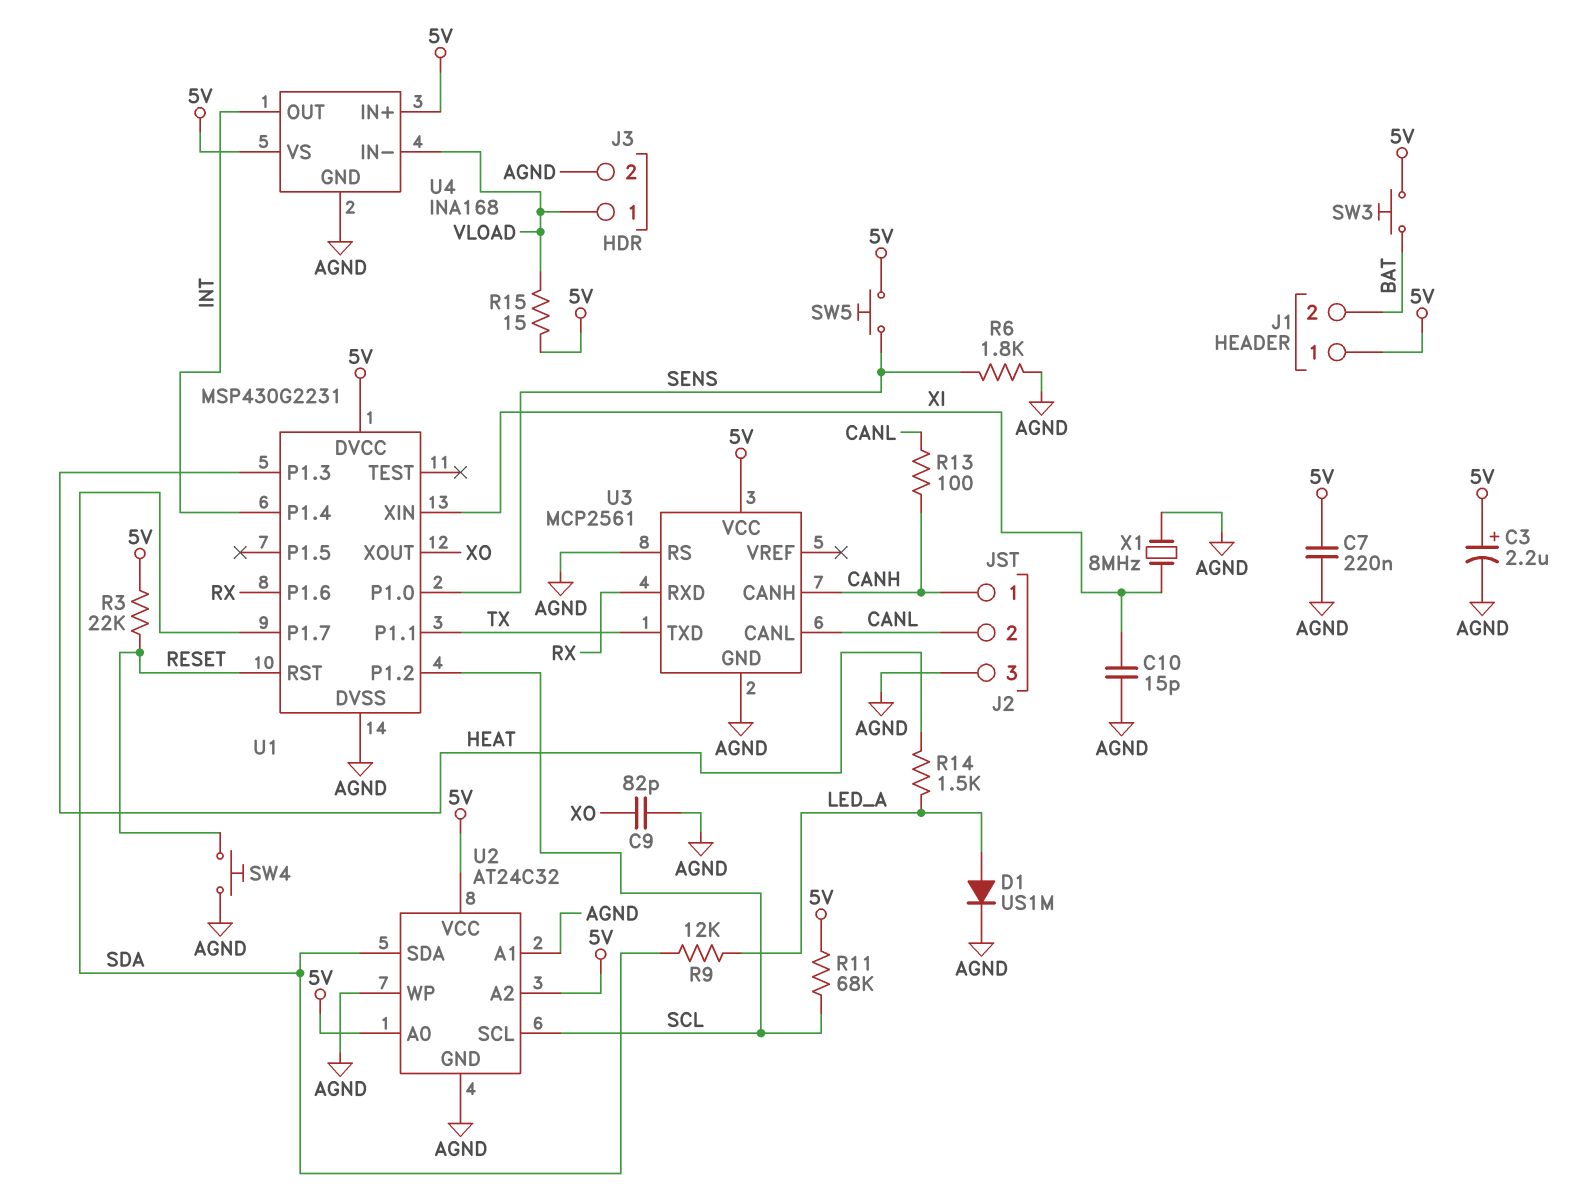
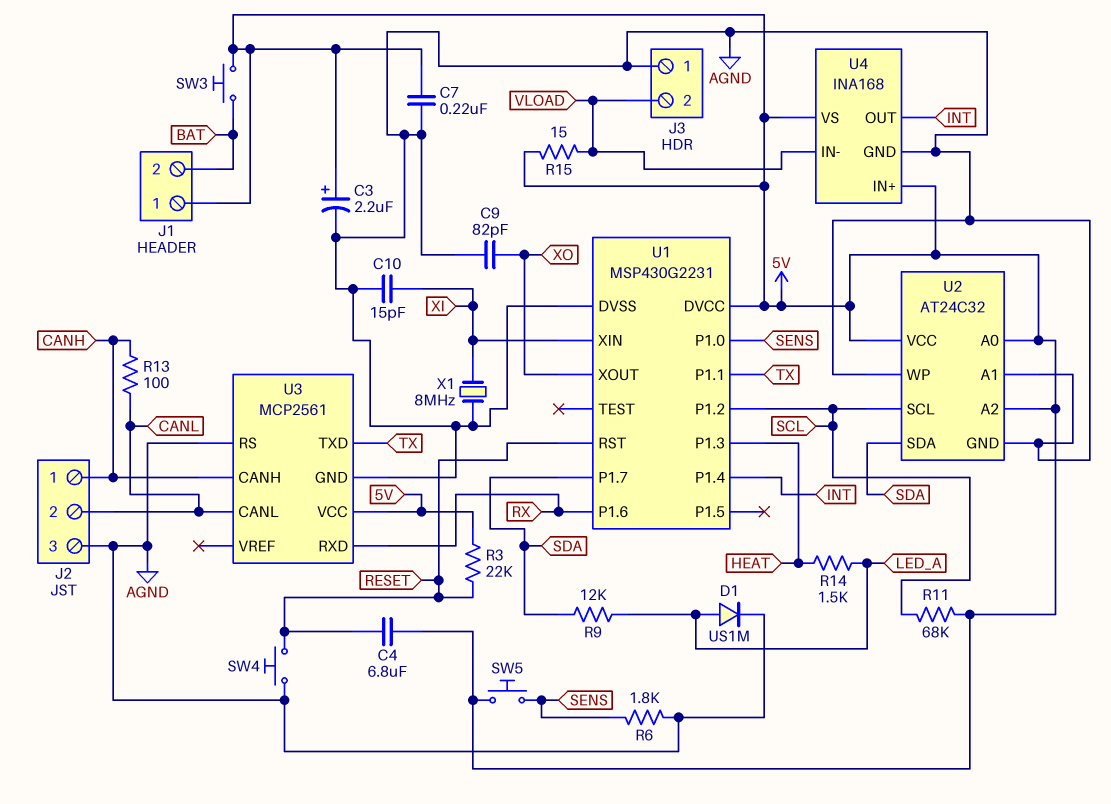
C4: none -> 6.8uF (5V, RESET)
J3 pin 1: VLOAD -> AGND
J3 pin 2: AGND -> VLOAD

